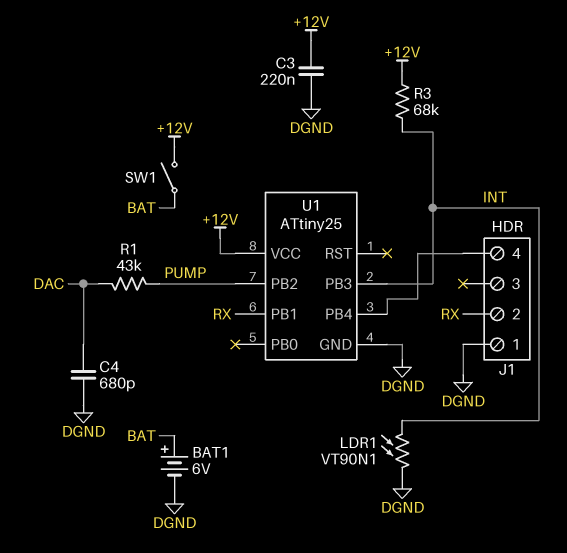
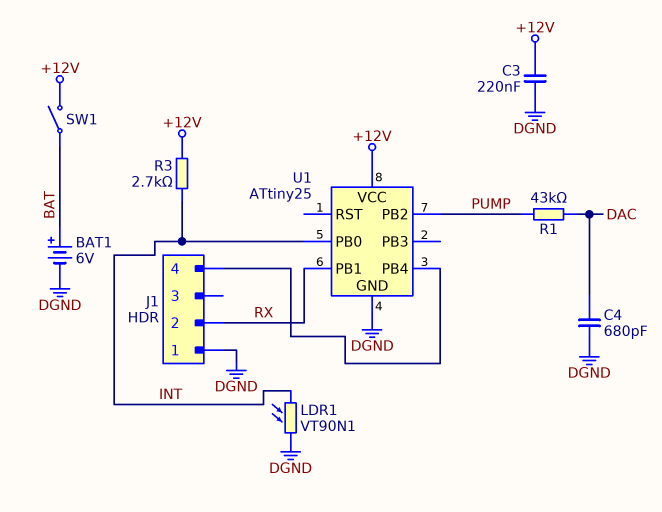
R3: 68k (+12V, INT) -> 2.7k (+12V, INT)
U1 pin PB0: none -> INT
U1 pin PB3: INT -> none

